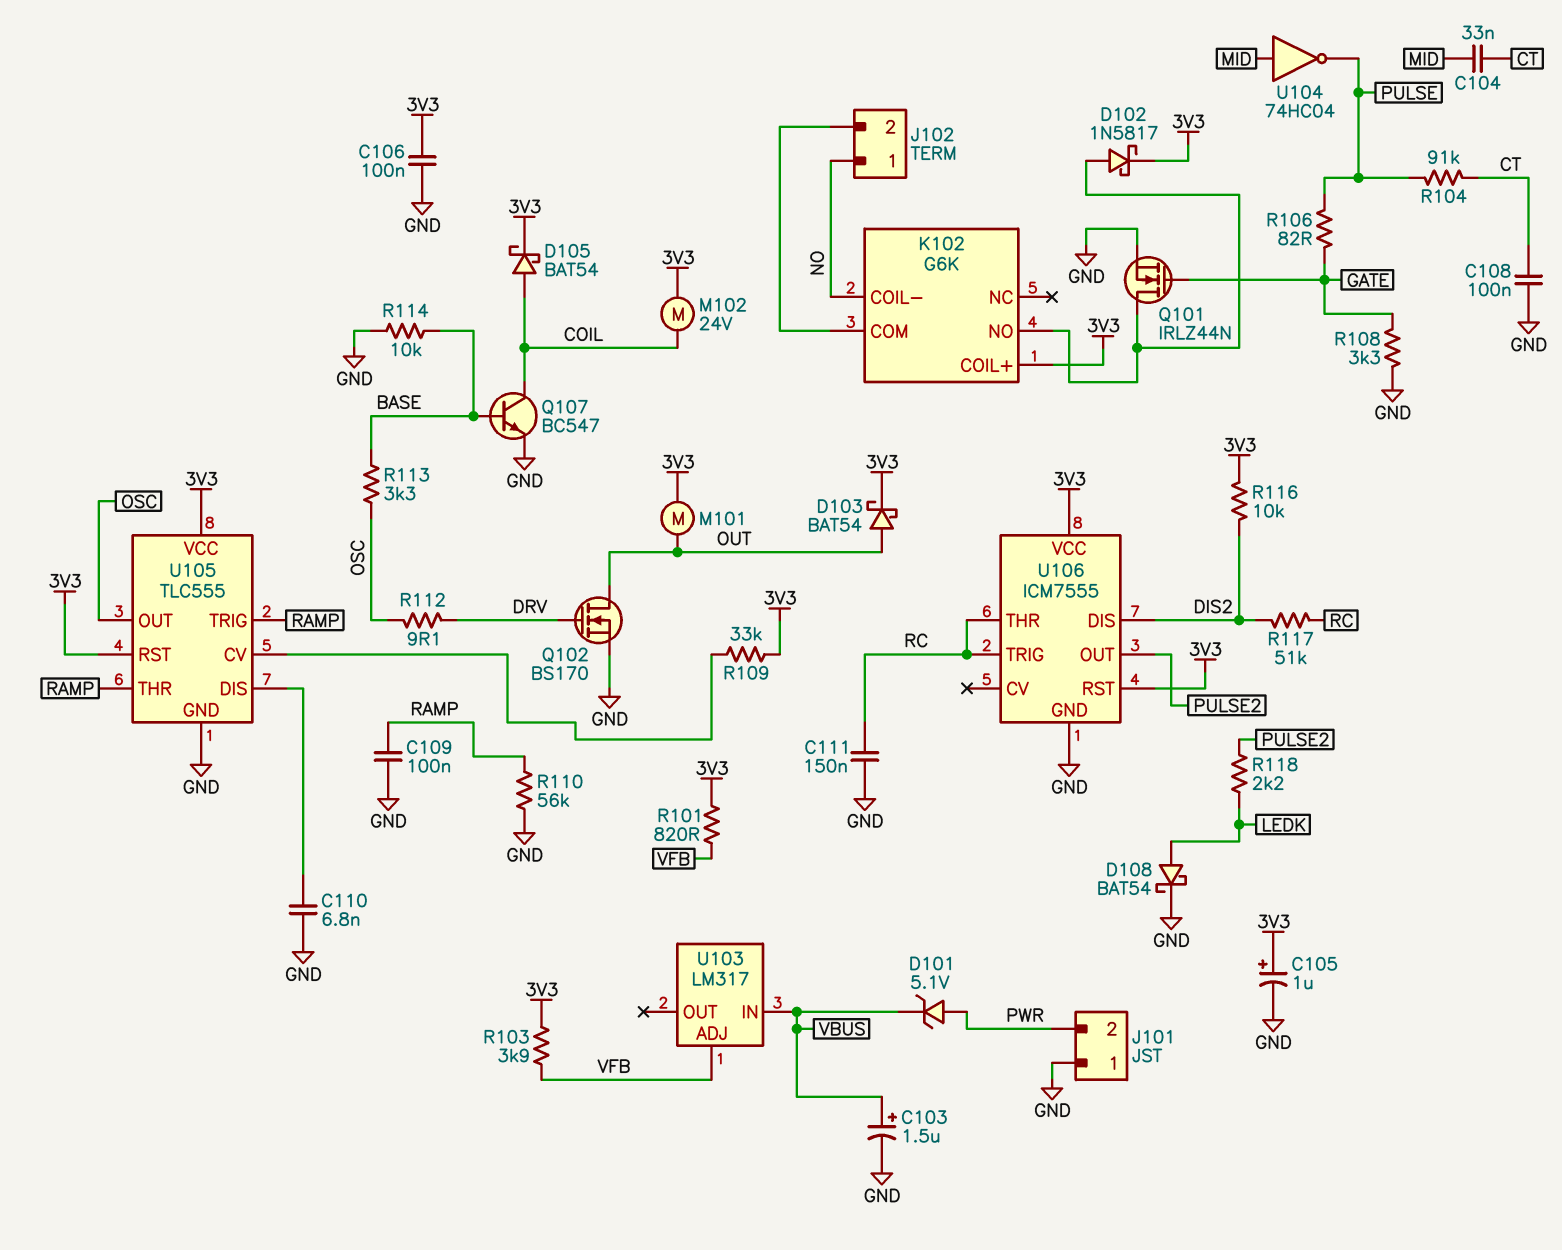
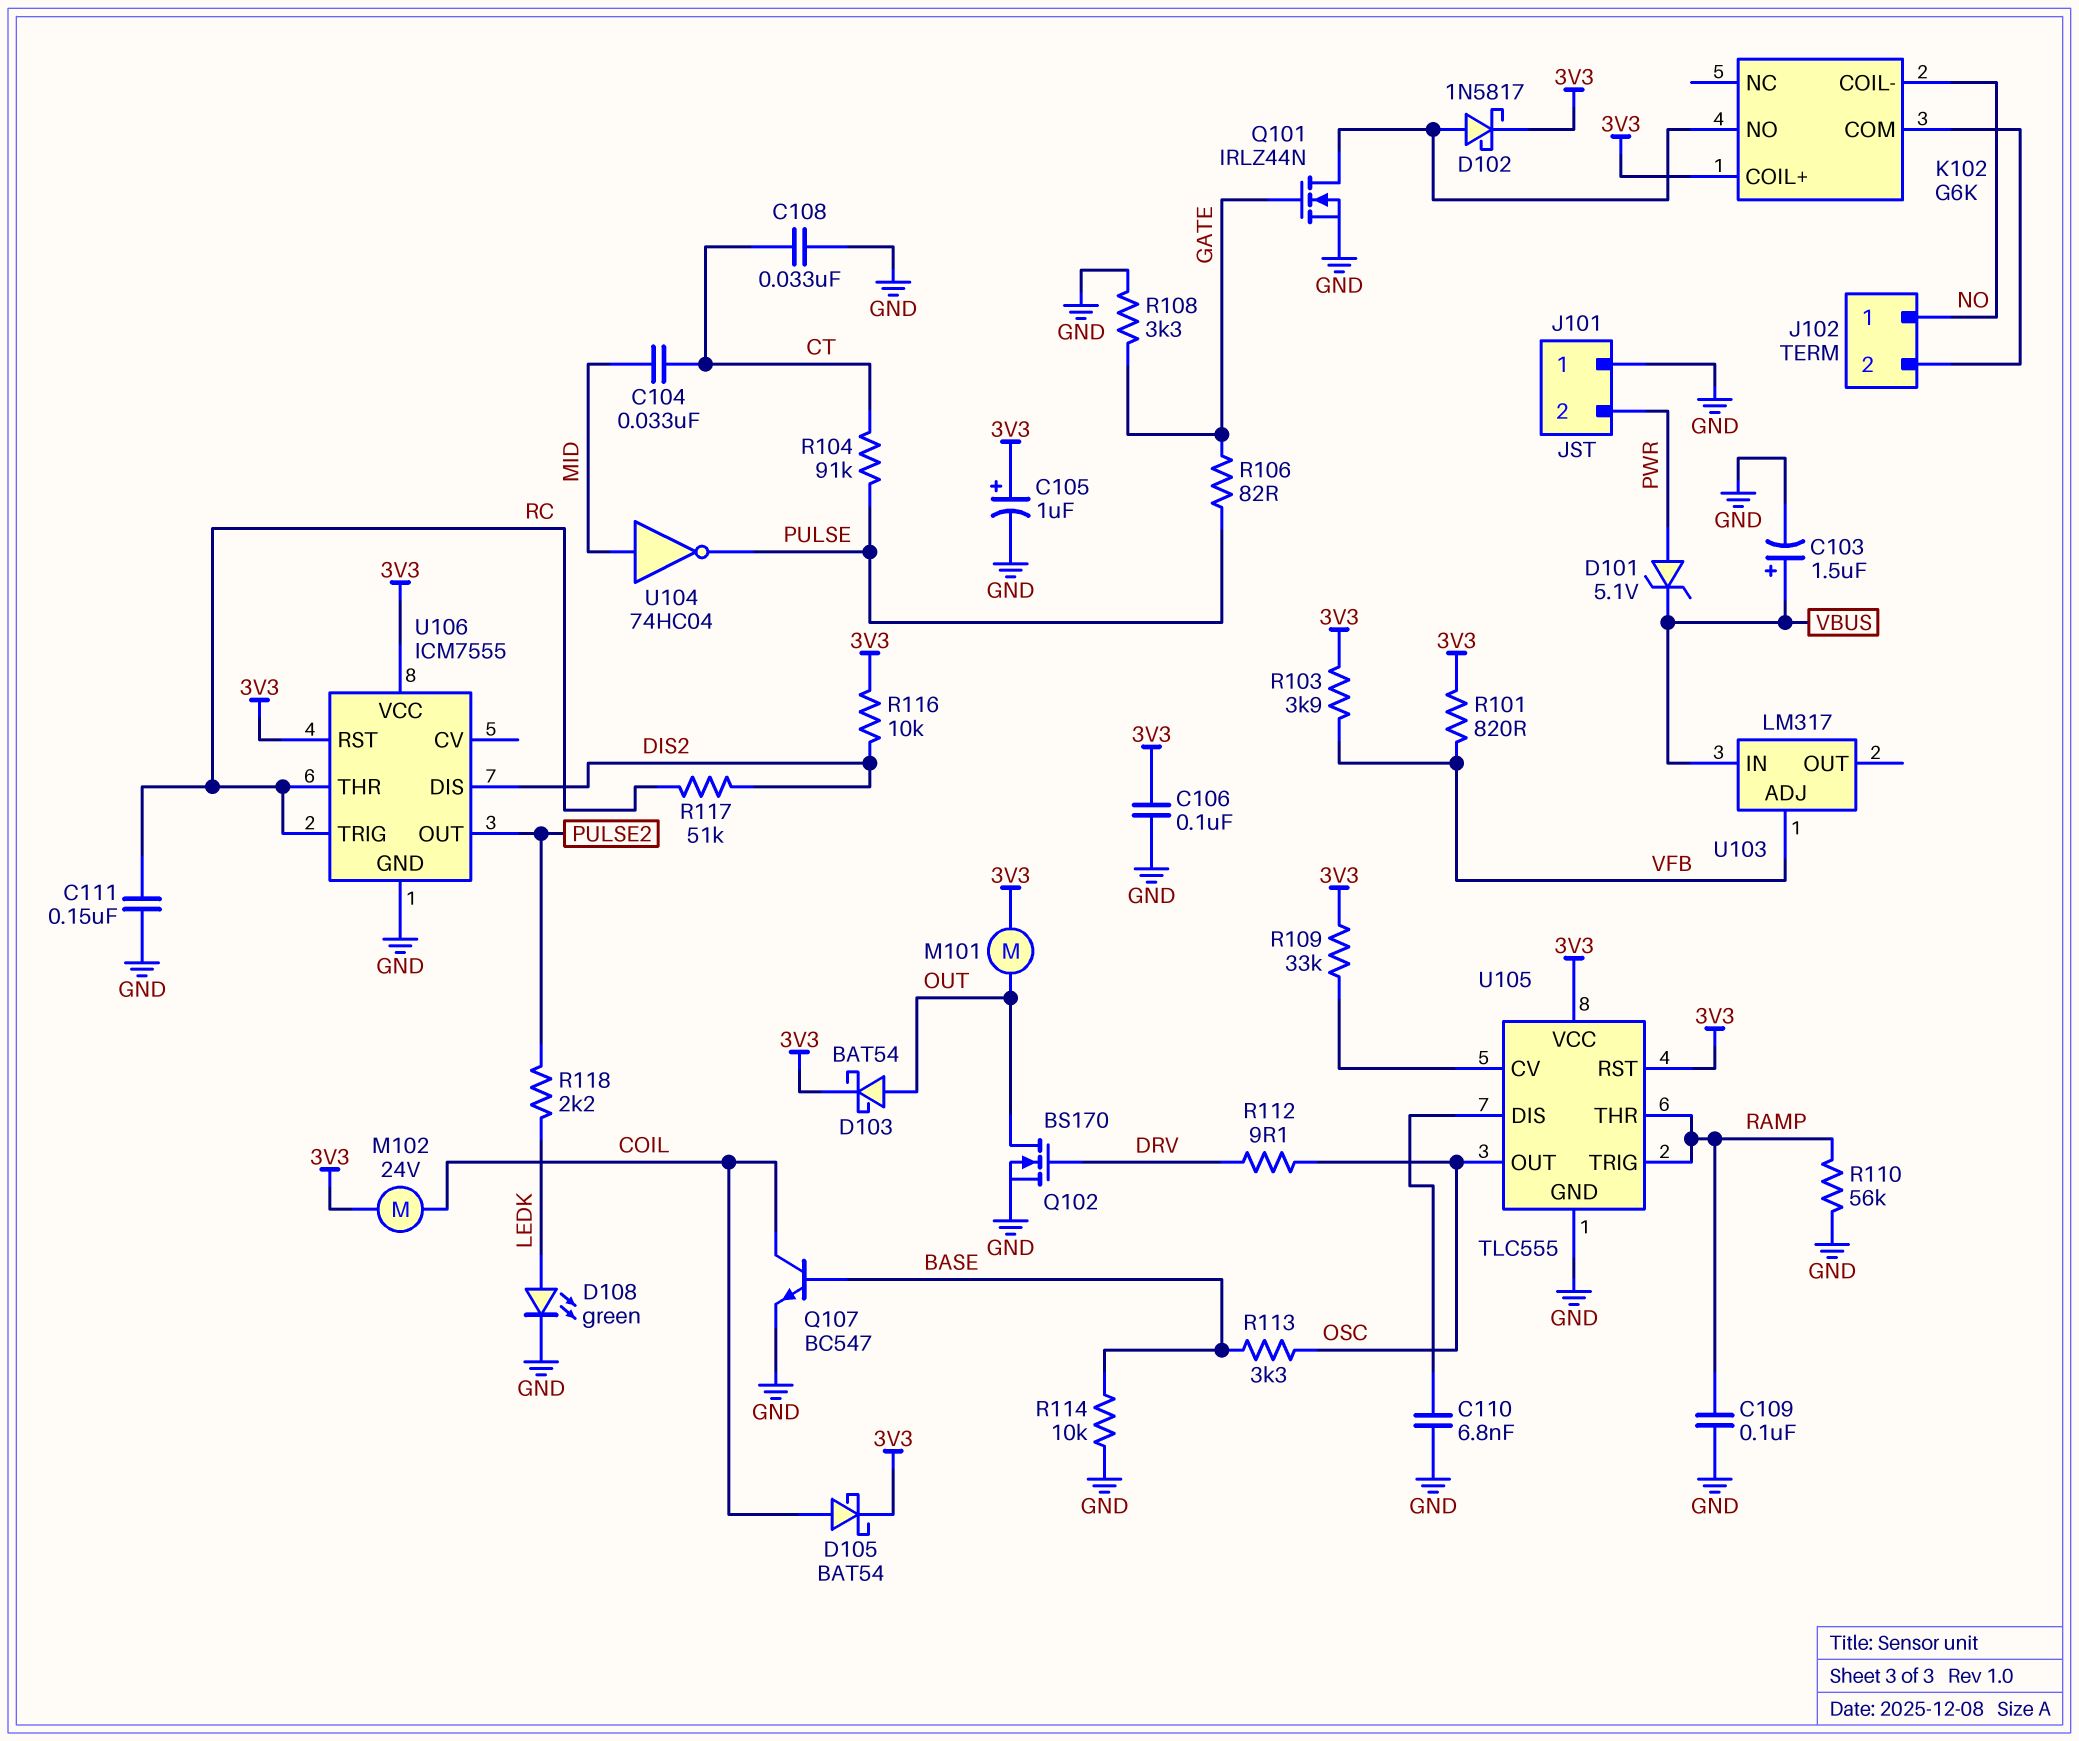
C108: 100nF (CT, GND) -> 33nF (CT, GND)
D108: schottky BAT54 (A LEDK, K GND) -> LED green (A LEDK, K GND)

